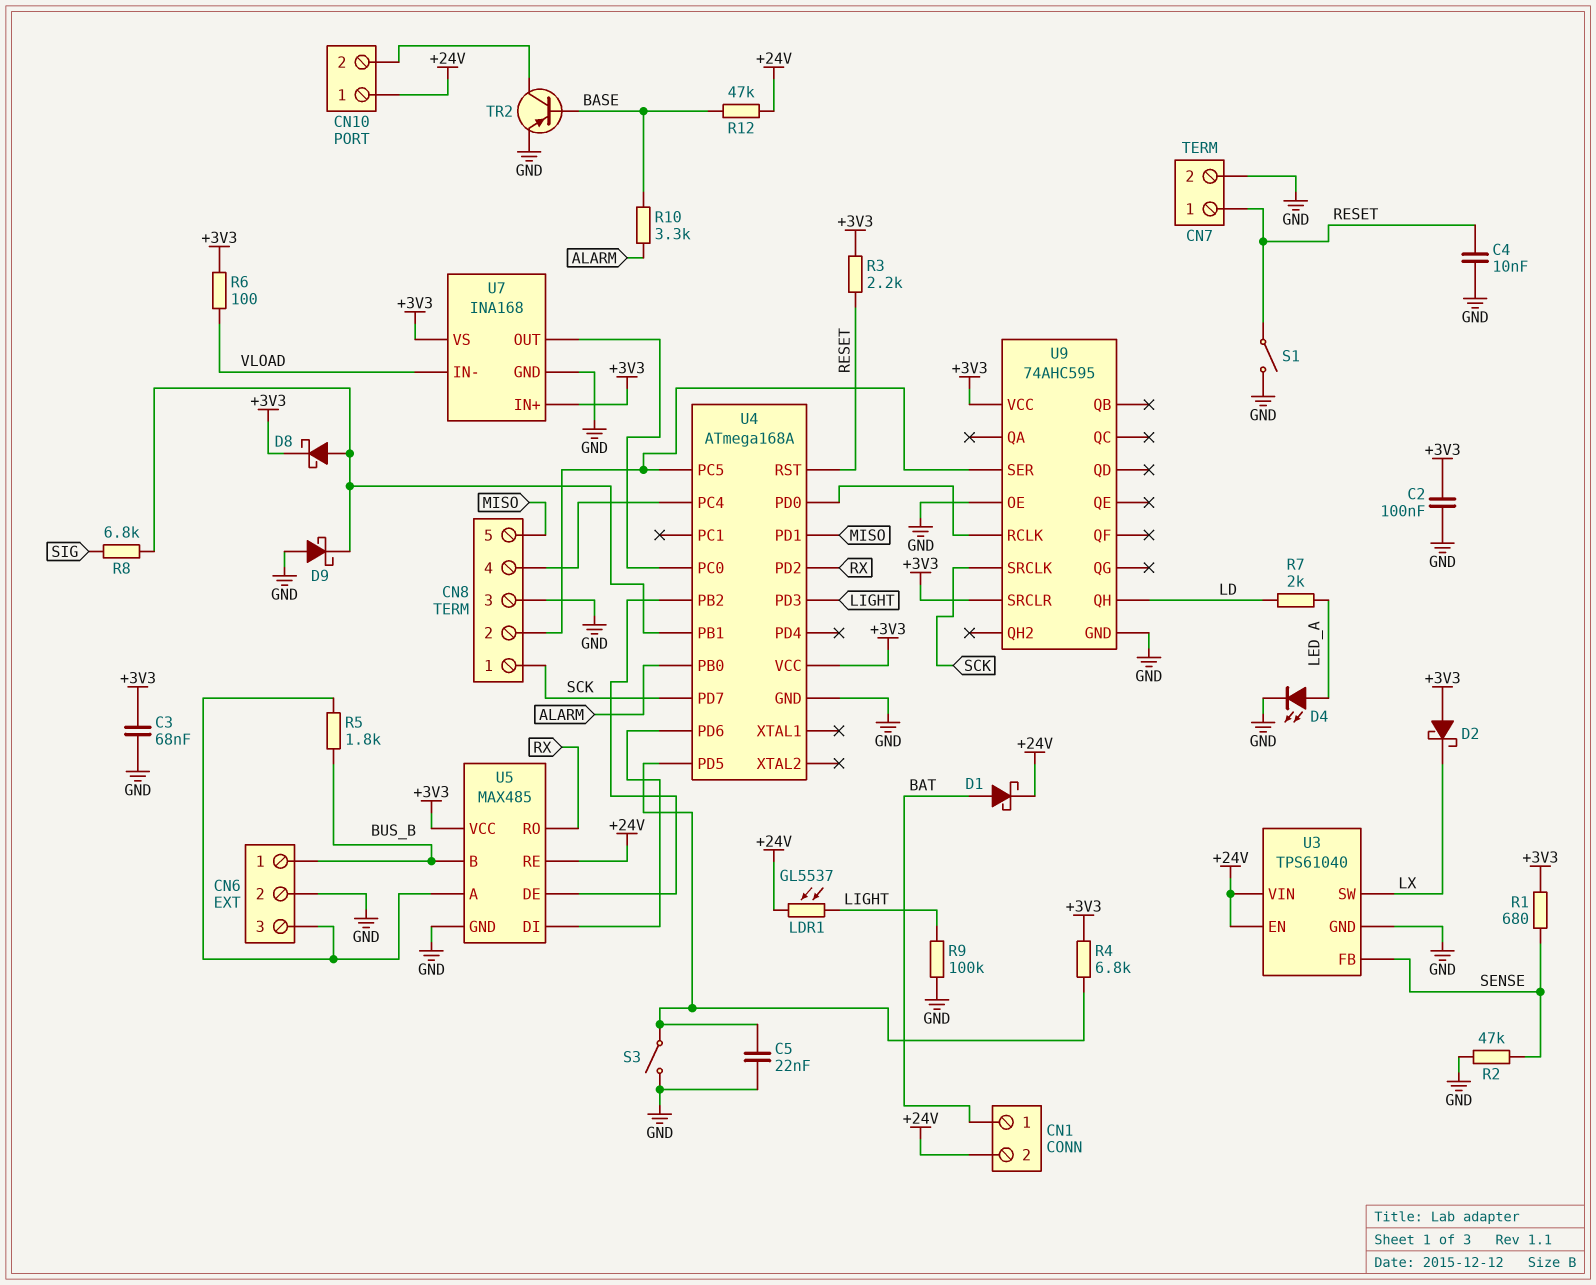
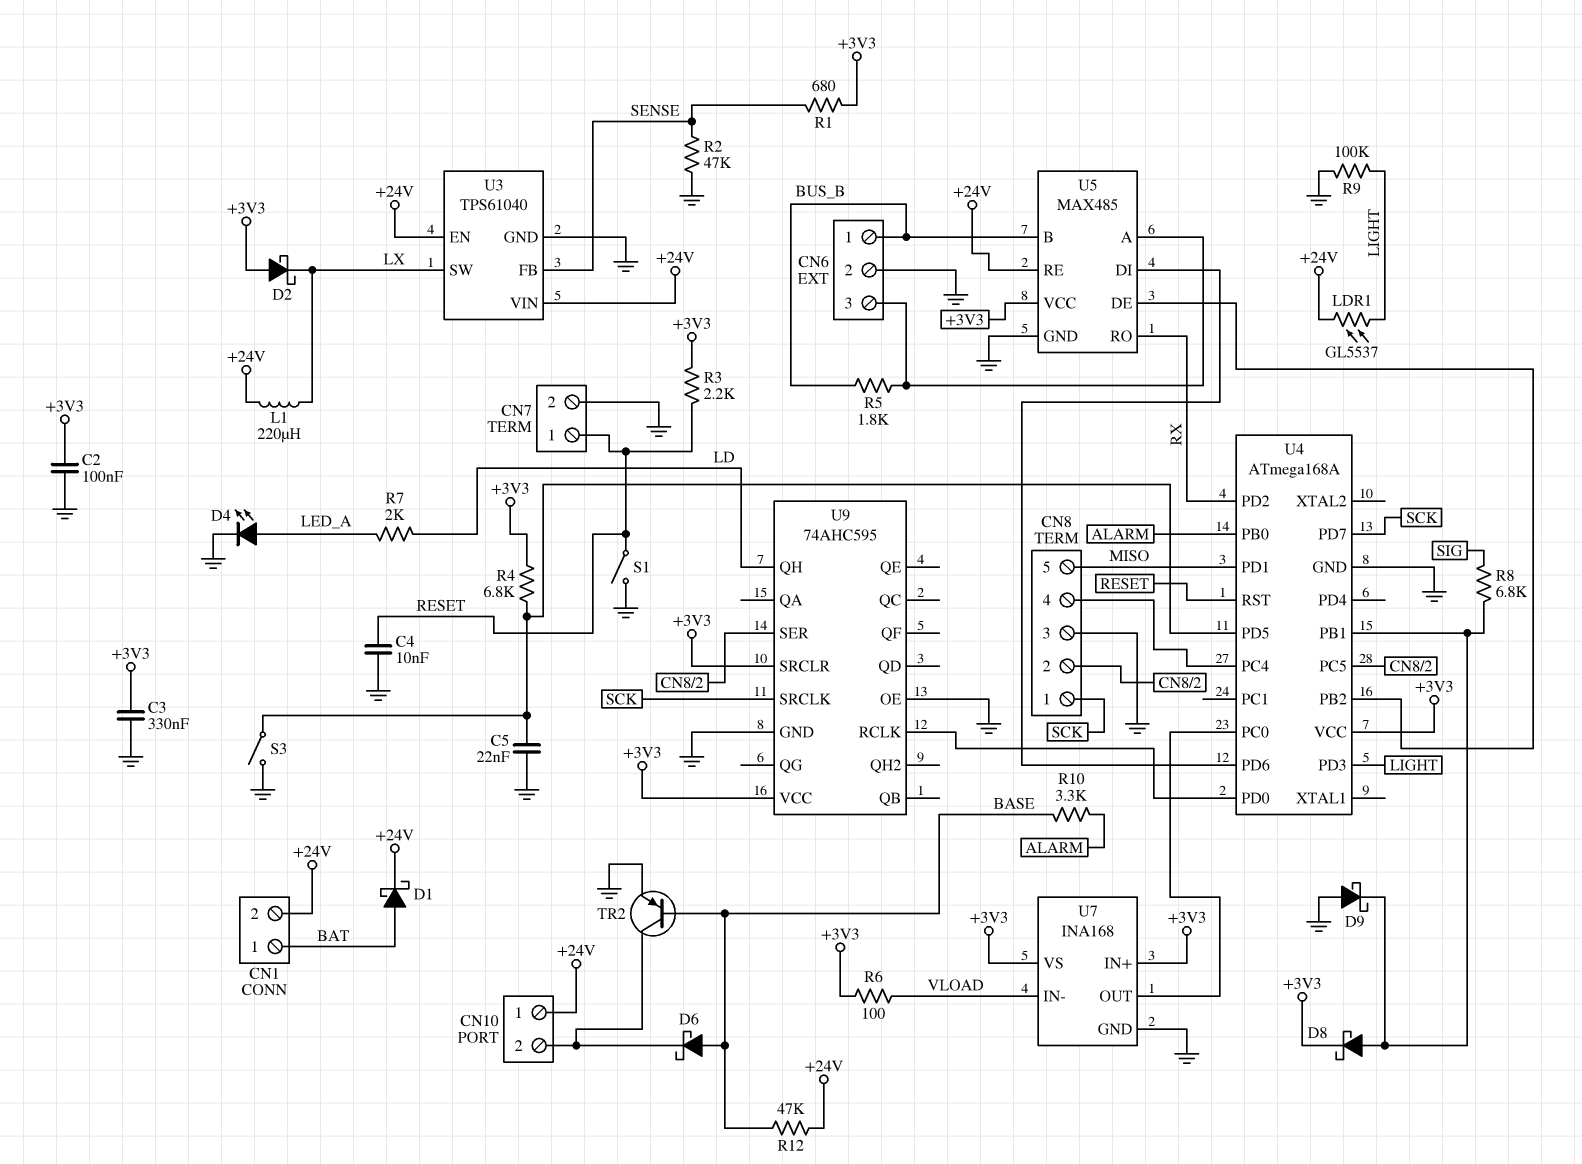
C3: 68nF (+3V3, GND) -> 330nF (+3V3, GND)
D6: none -> schottky (A BASE, K CN10/2)
L1: none -> 220uH (+24V, LX)

